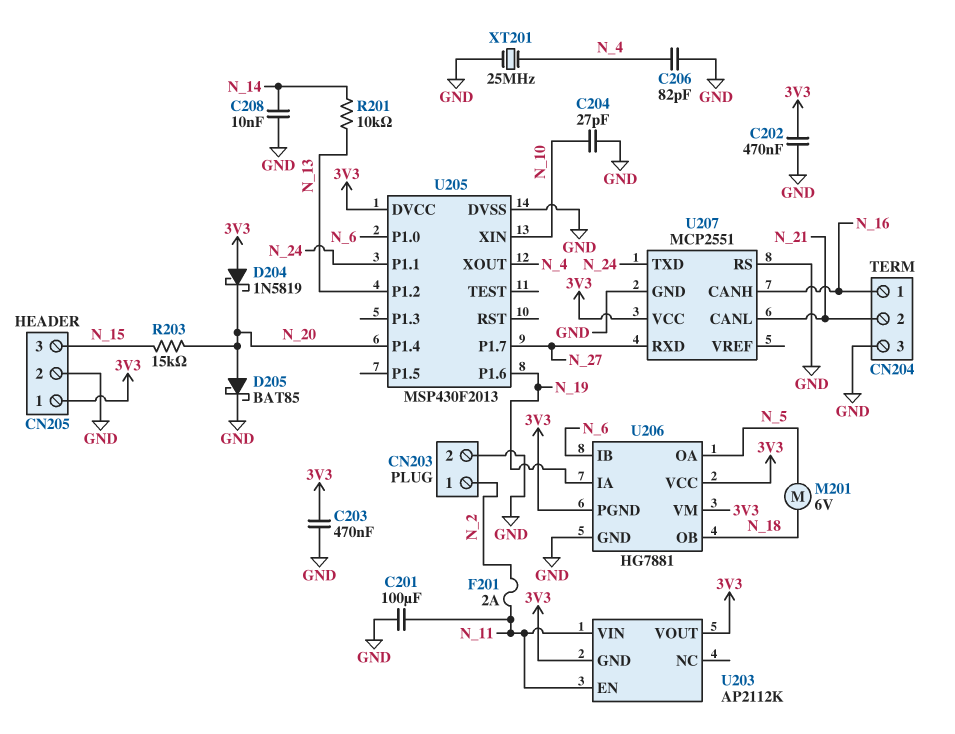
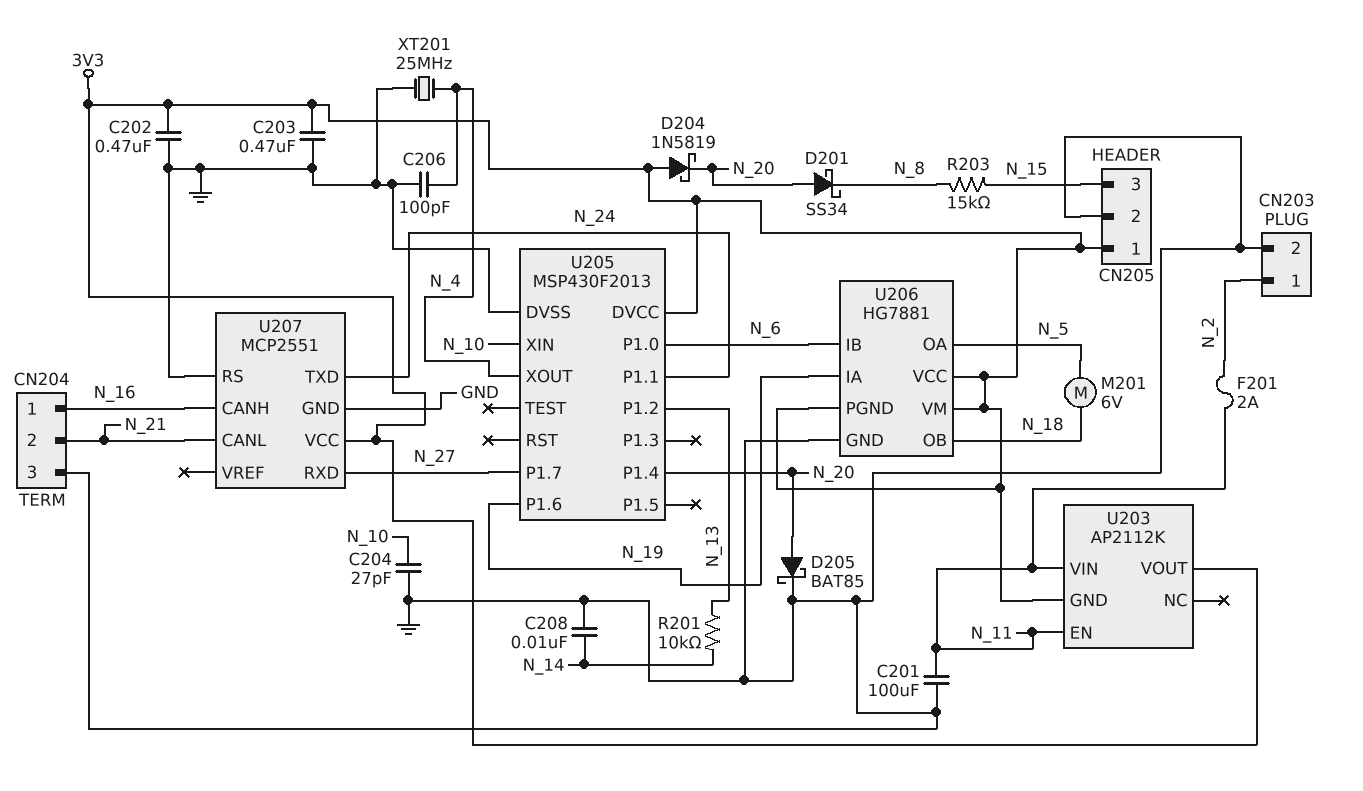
C206: 82pF (GND, N_4) -> 100pF (GND, N_4)
D201: none -> schottky SS34 (A N_20, K N_8)
R203: 15k (N_15, N_20) -> 15k (N_8, N_15)

